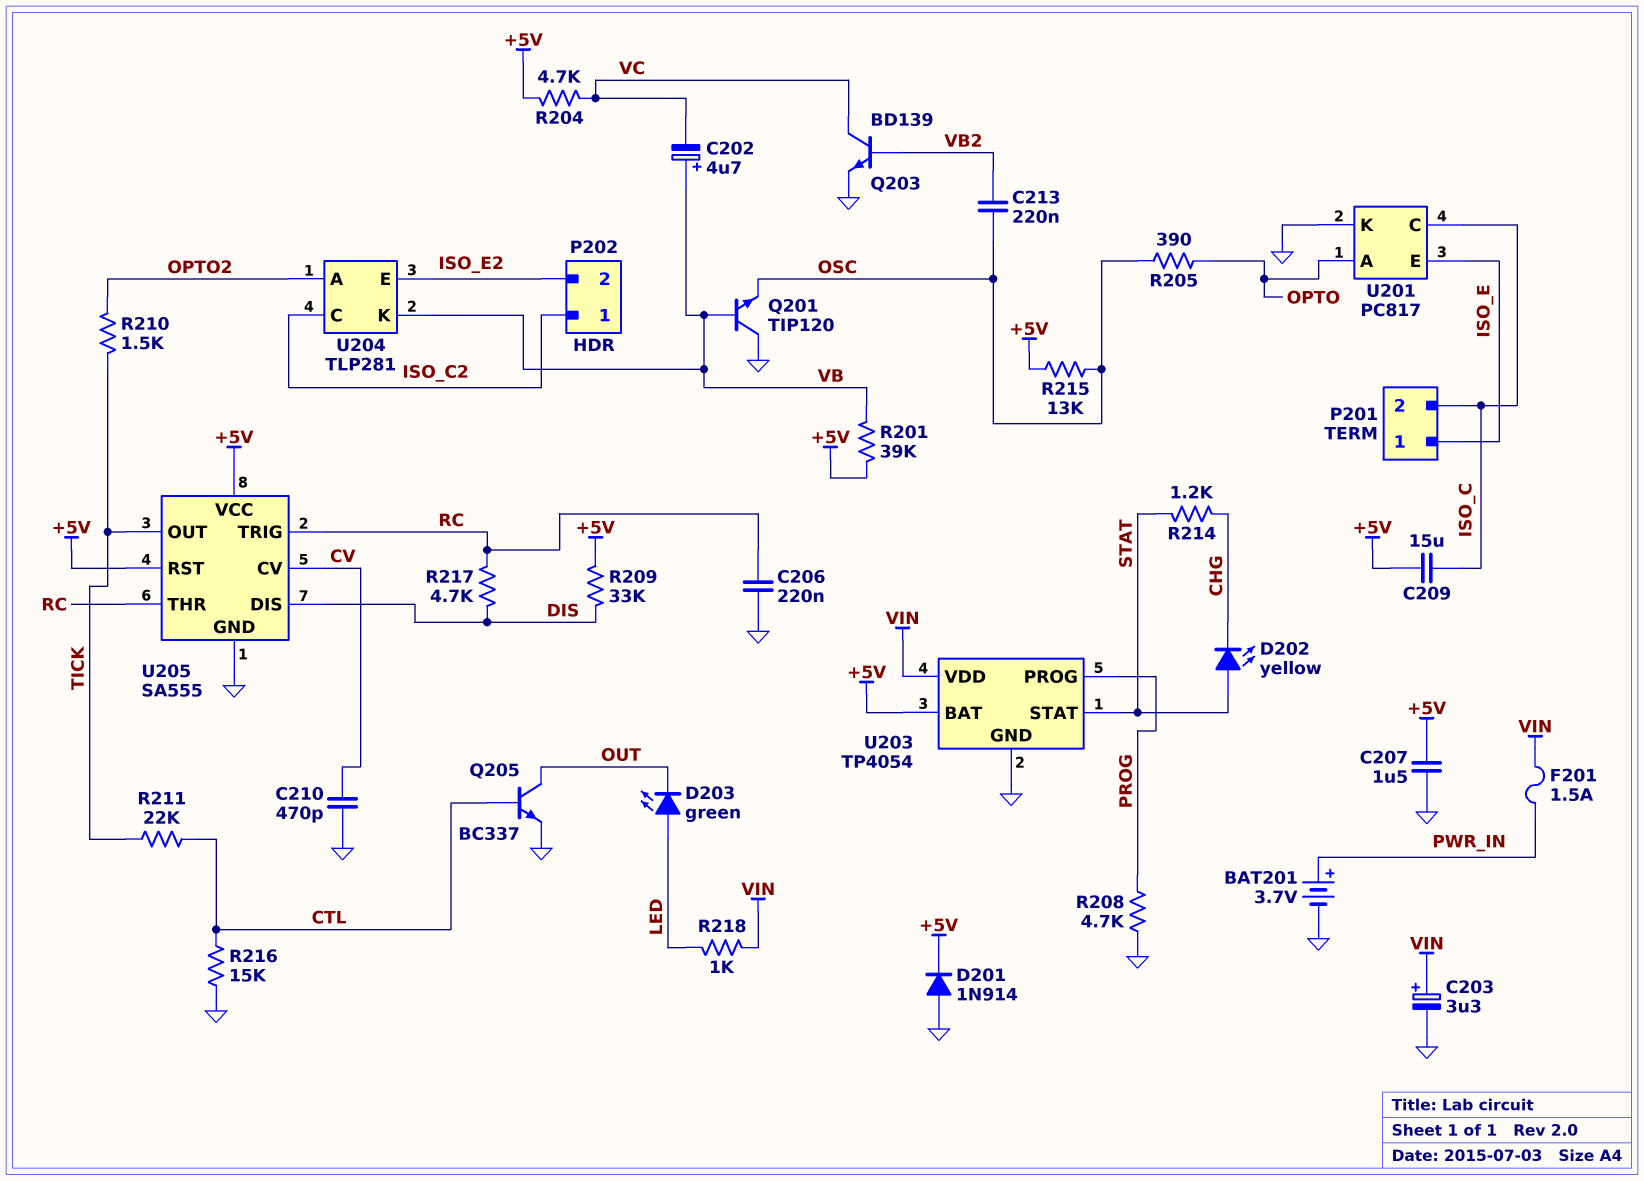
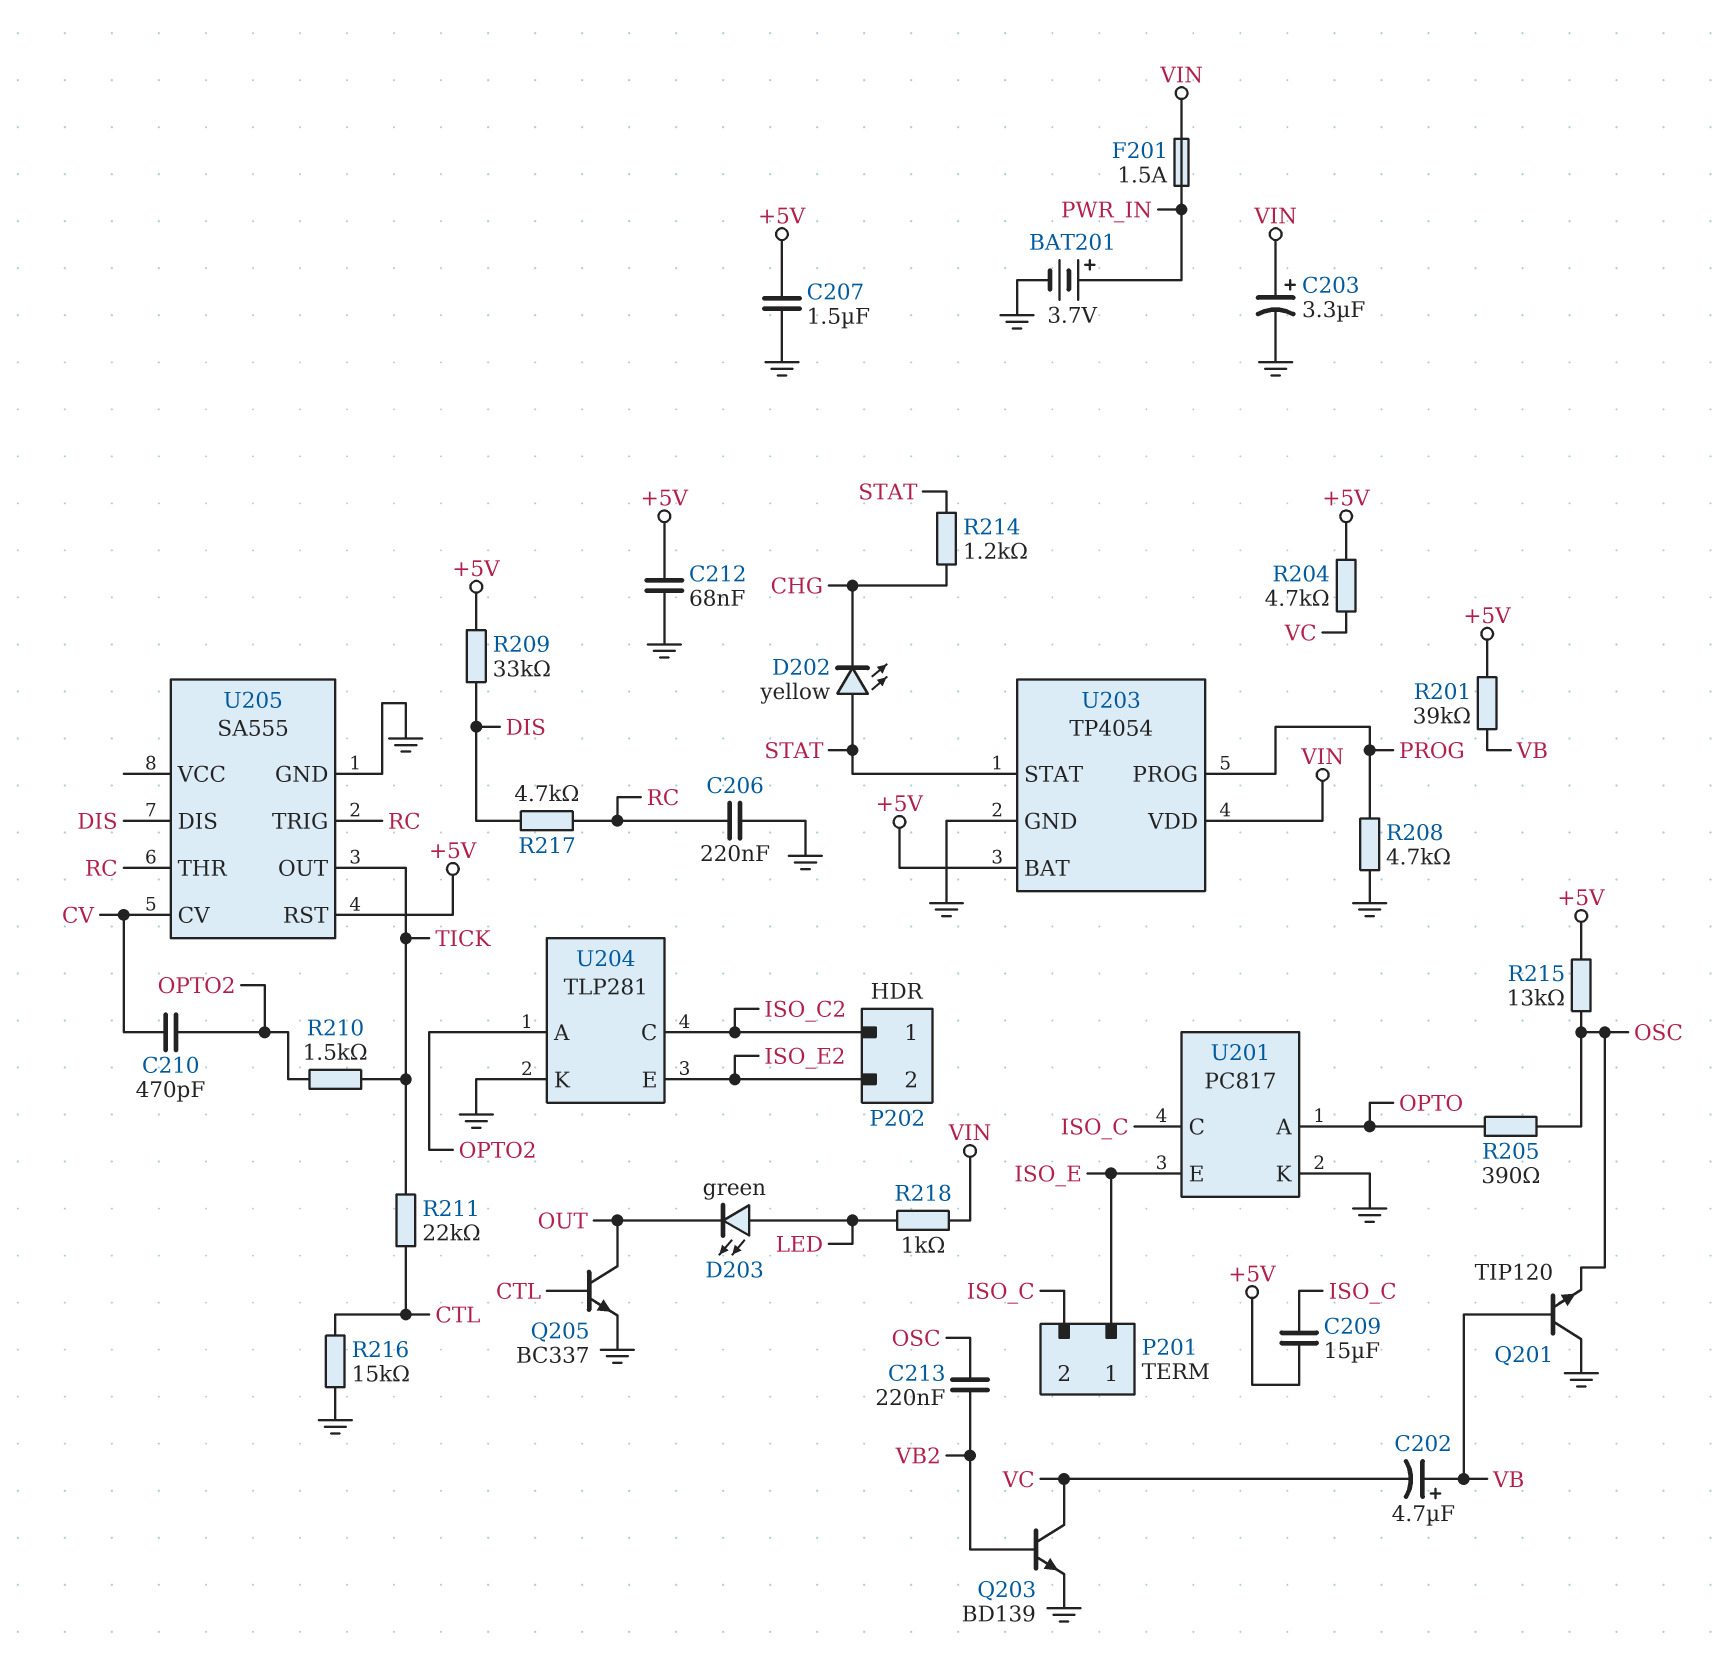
C210: 470pF (CV, GND) -> 470pF (CV, OPTO2)
C212: none -> 68nF (+5V, GND)
D201: diode 1N914 (A GND, K +5V) -> none
U204 pin K: VB -> GND
U205 pin VCC: +5V -> none

